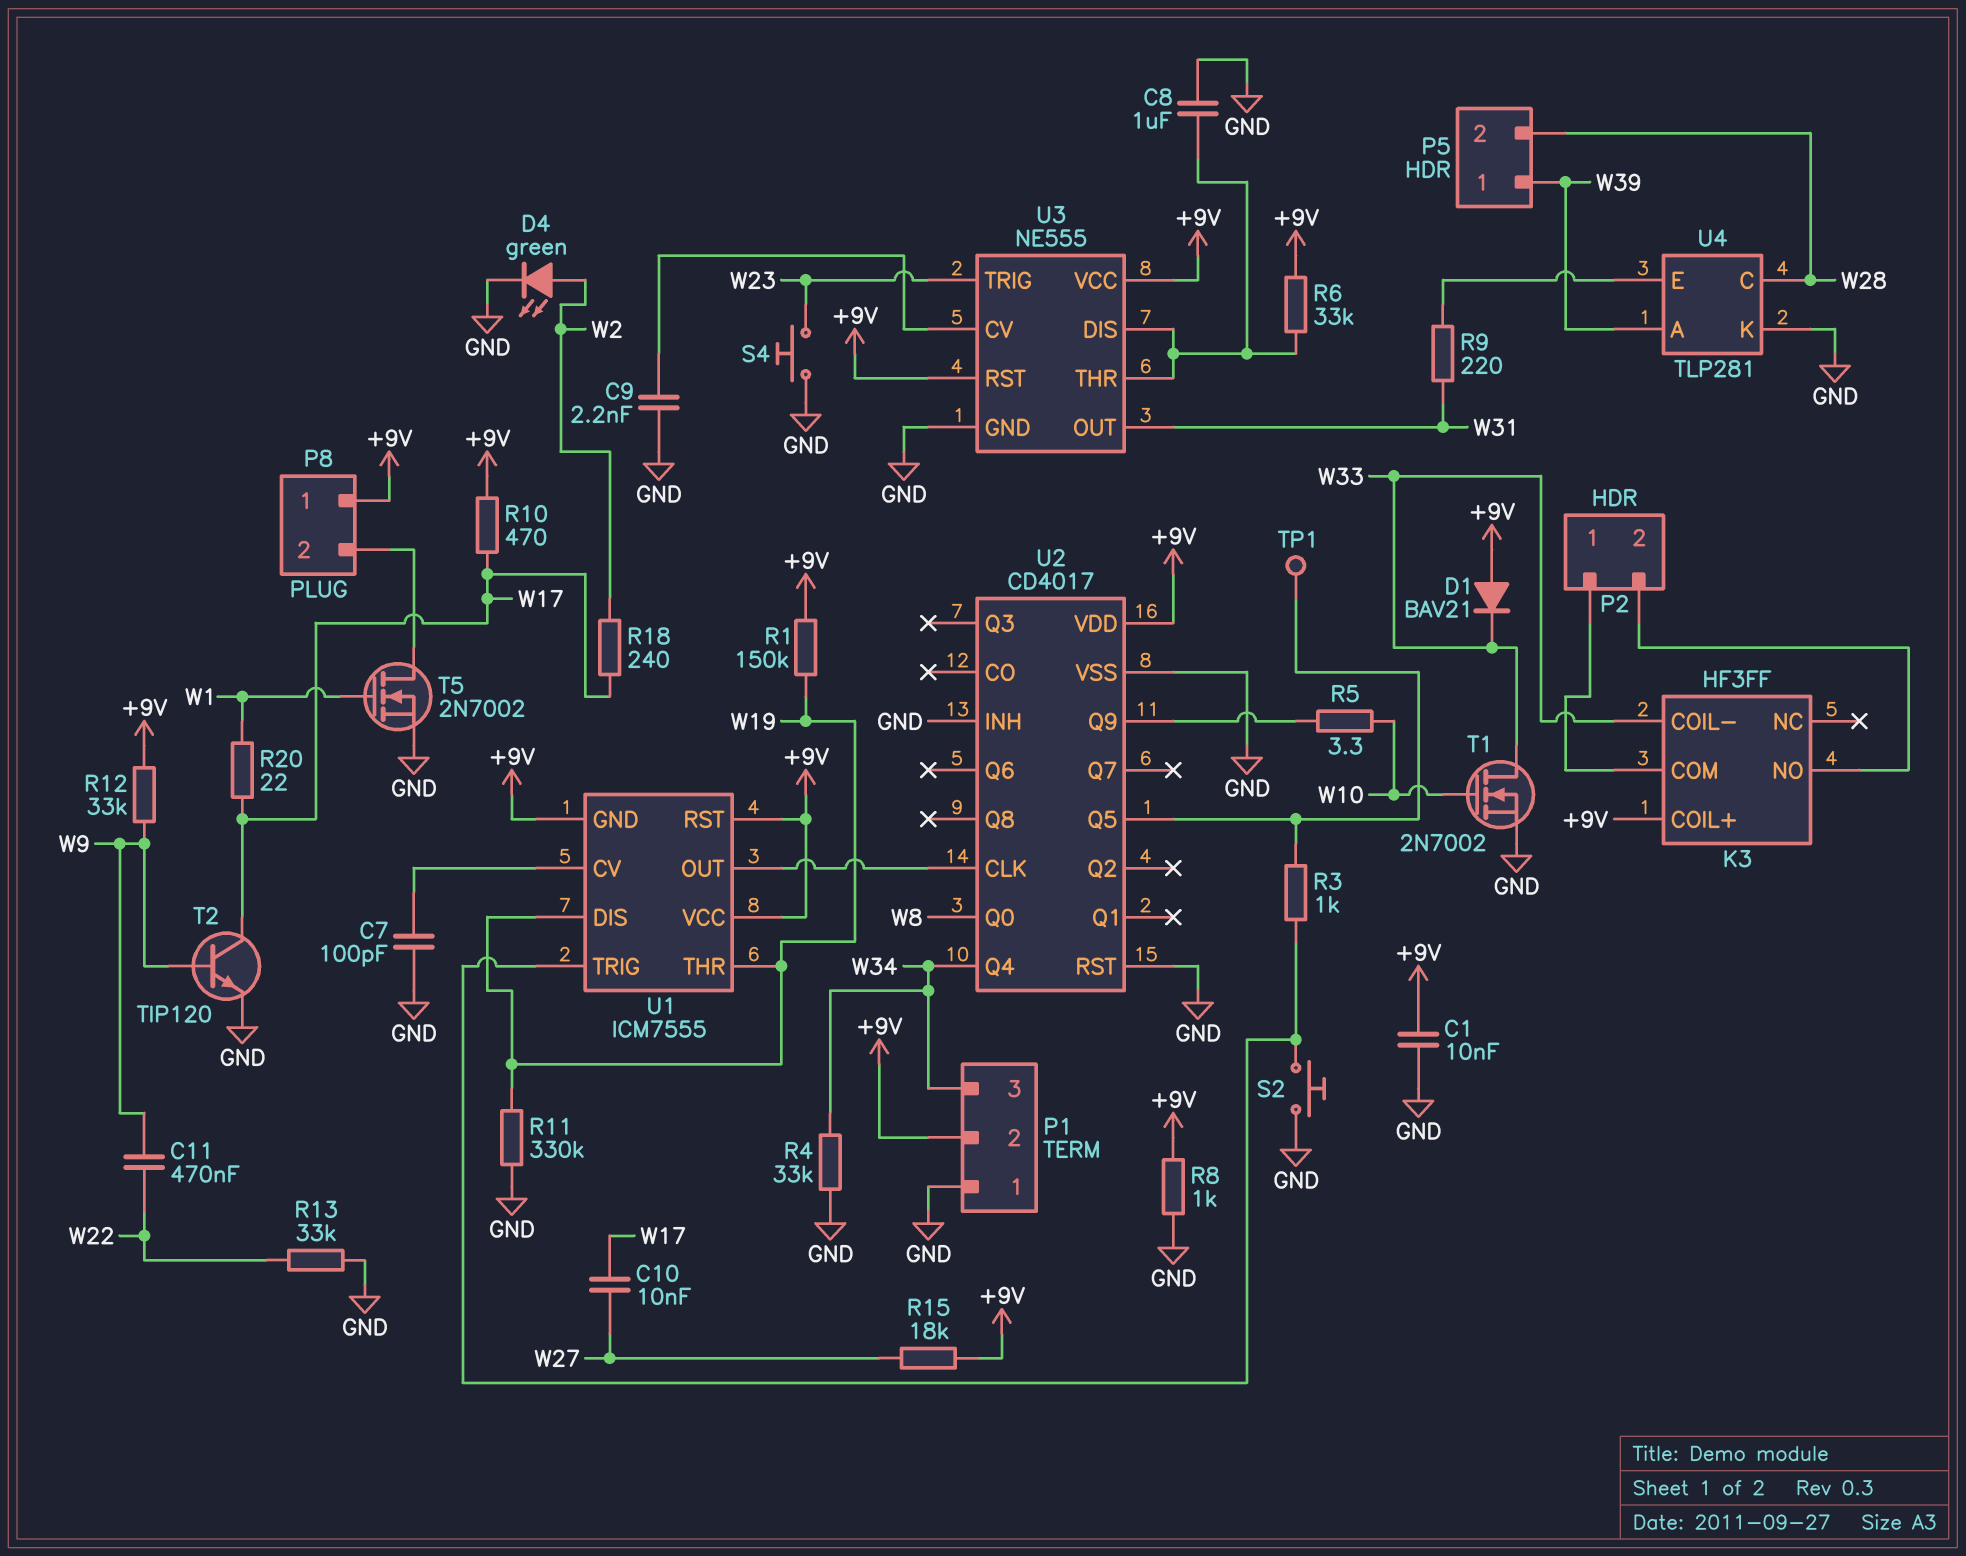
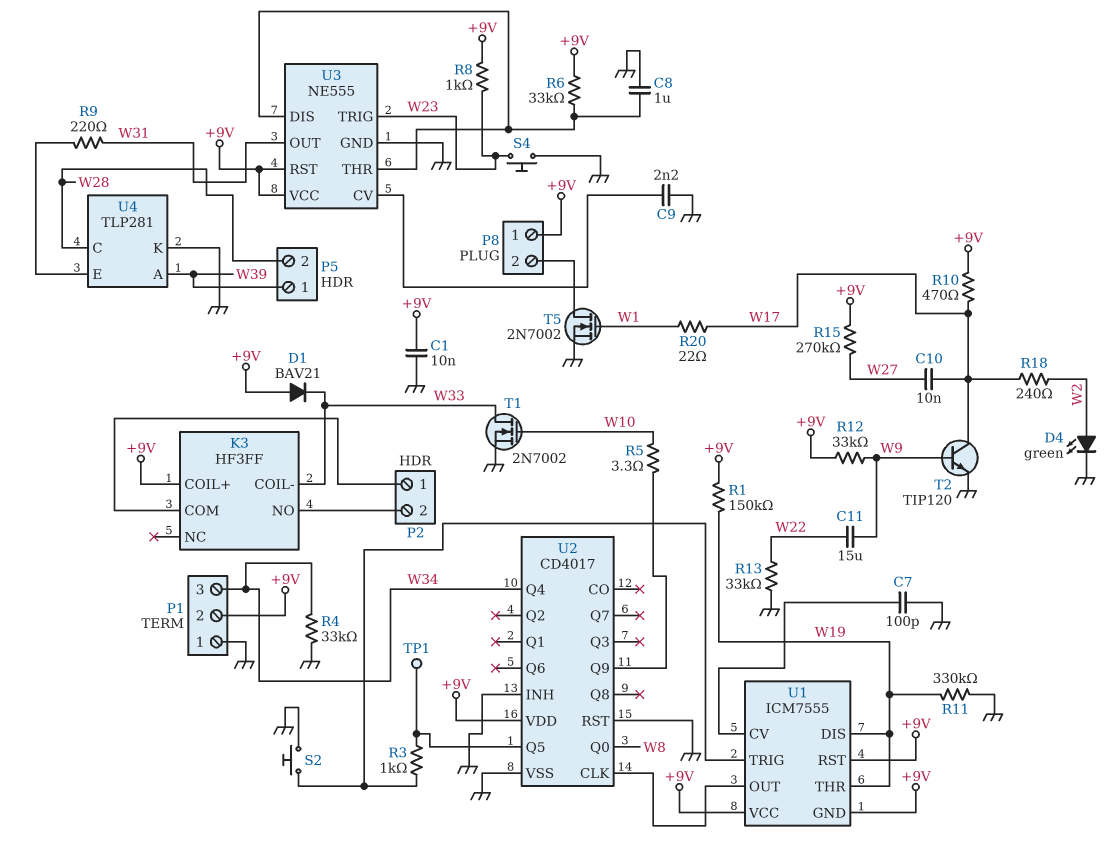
C11: 470nF (W9, W22) -> 15uF (W9, W22)
R8: 1k (+9V, GND) -> 1k (+9V, W23)
R15: 18k (+9V, W27) -> 270k (+9V, W27)

